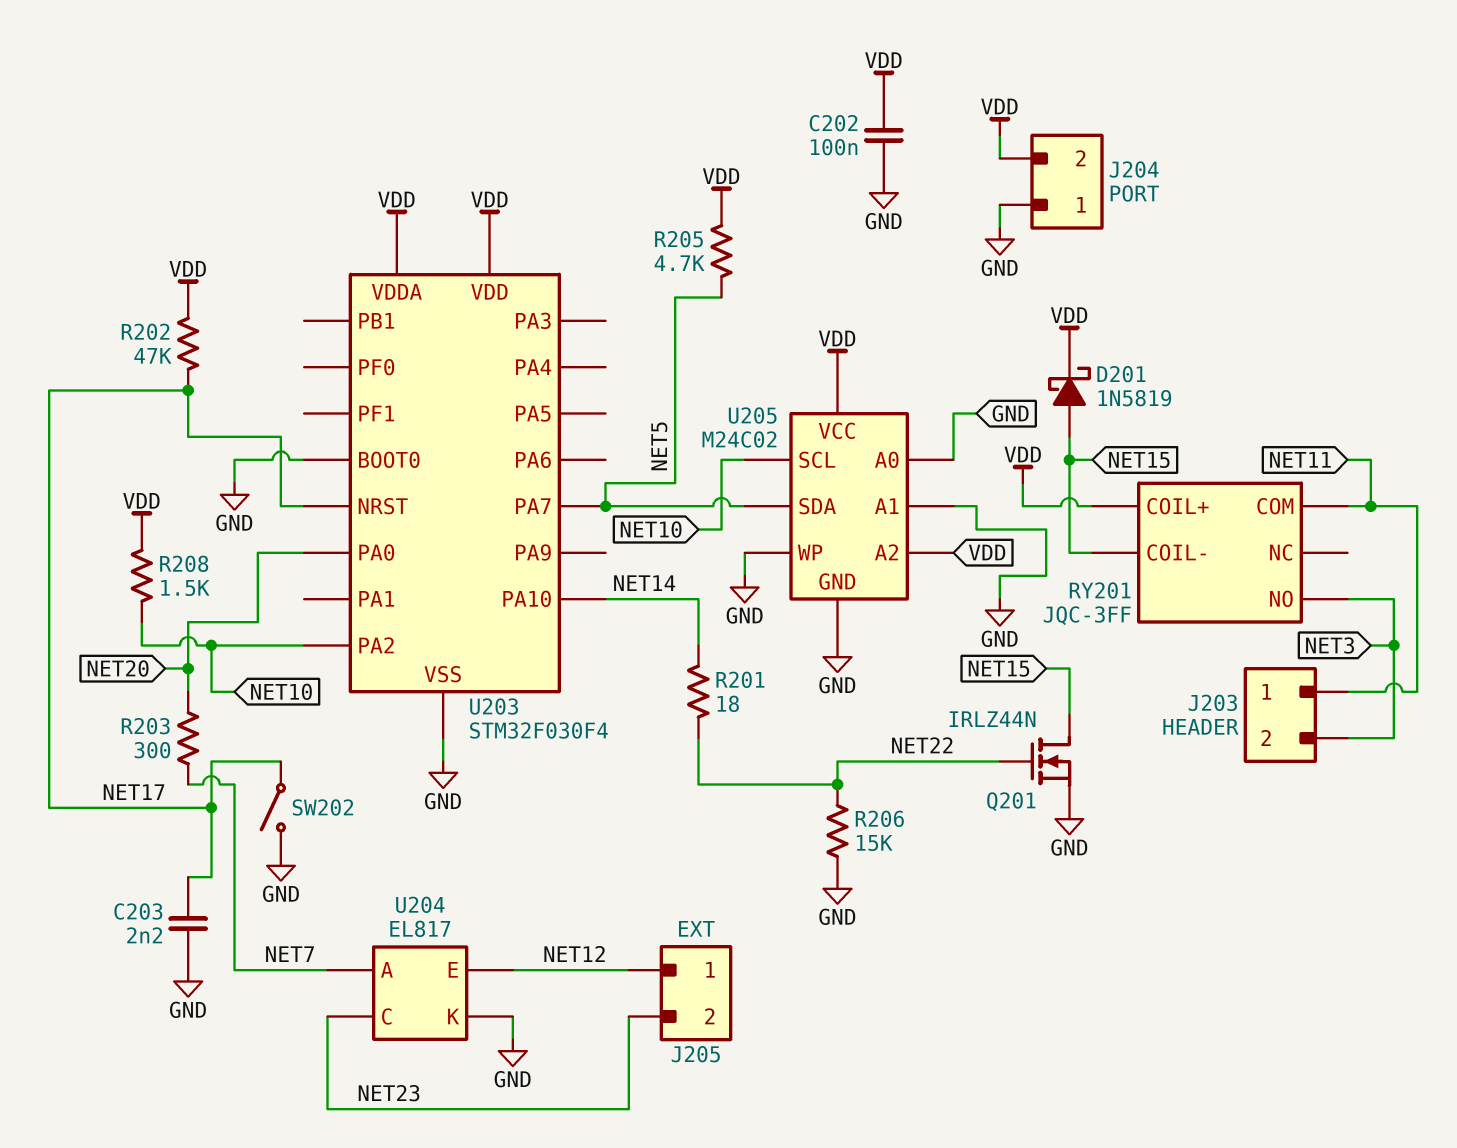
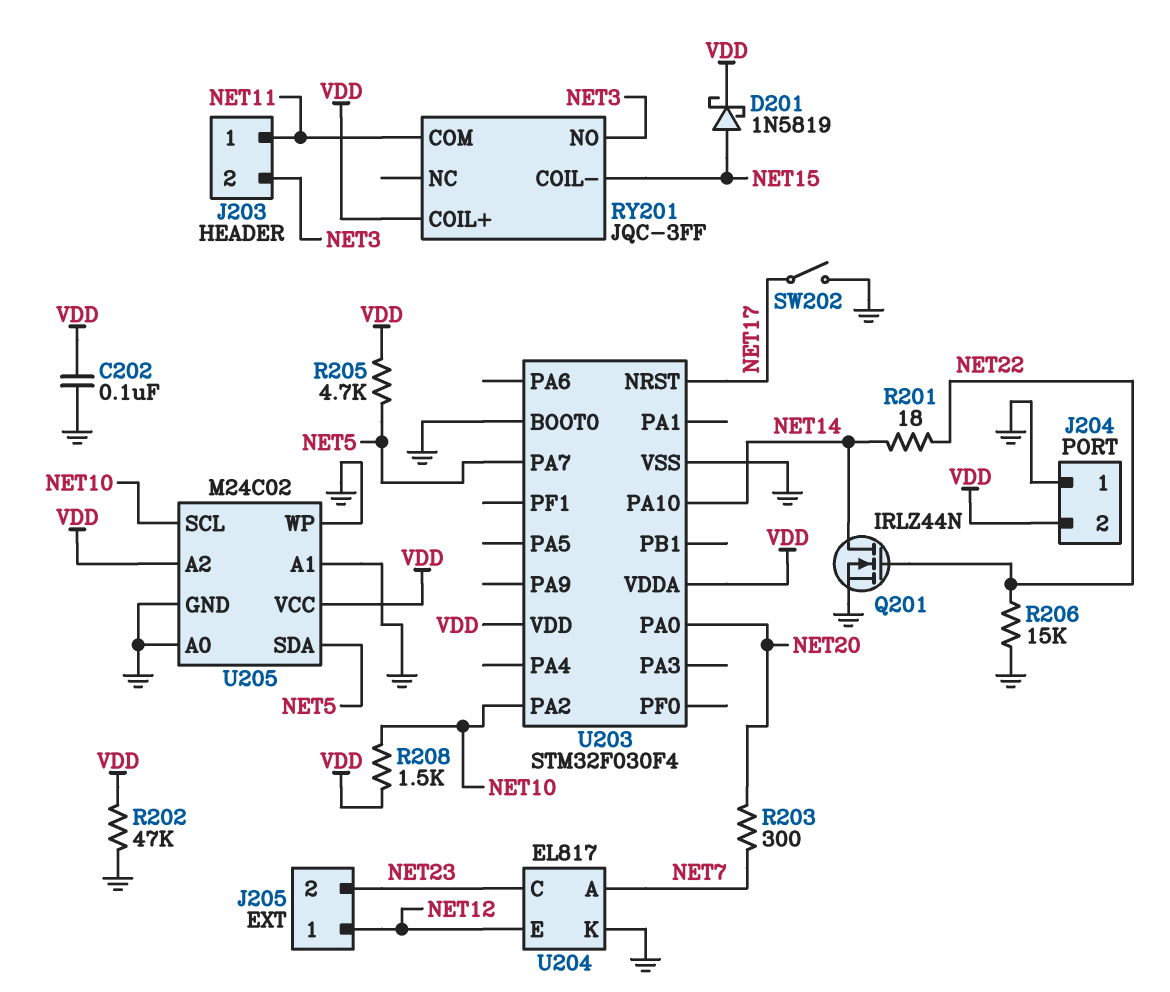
C203: 2.2nF (GND, NET17) -> none
Q201: NMOS IRLZ44N (G NET22, D NET15, S GND) -> NMOS IRLZ44N (G NET22, D NET14, S GND)
R202: 47k (NET17, VDD) -> 47k (GND, VDD)

